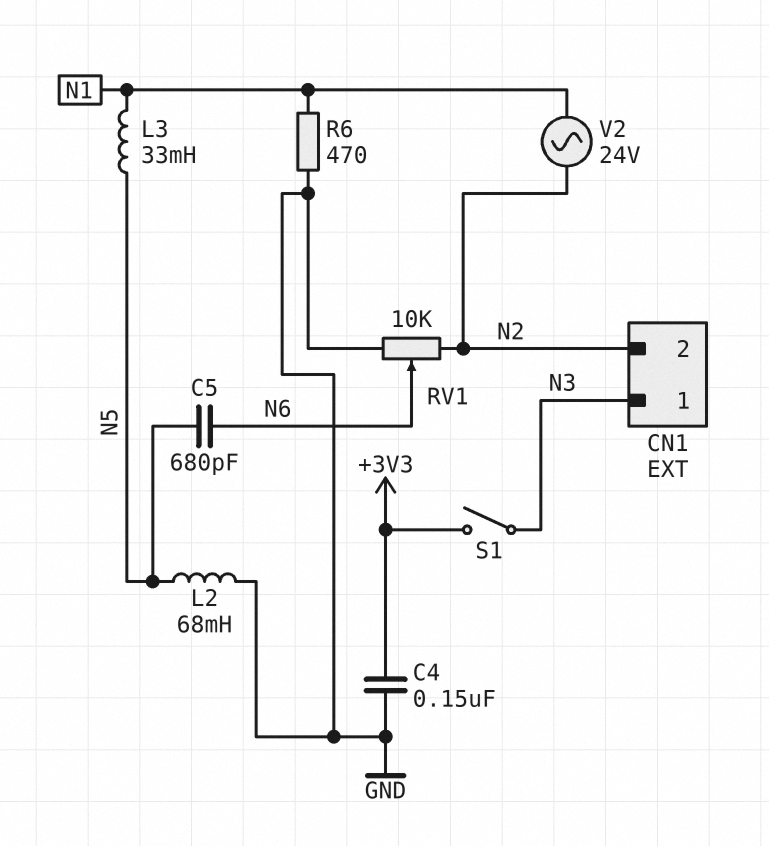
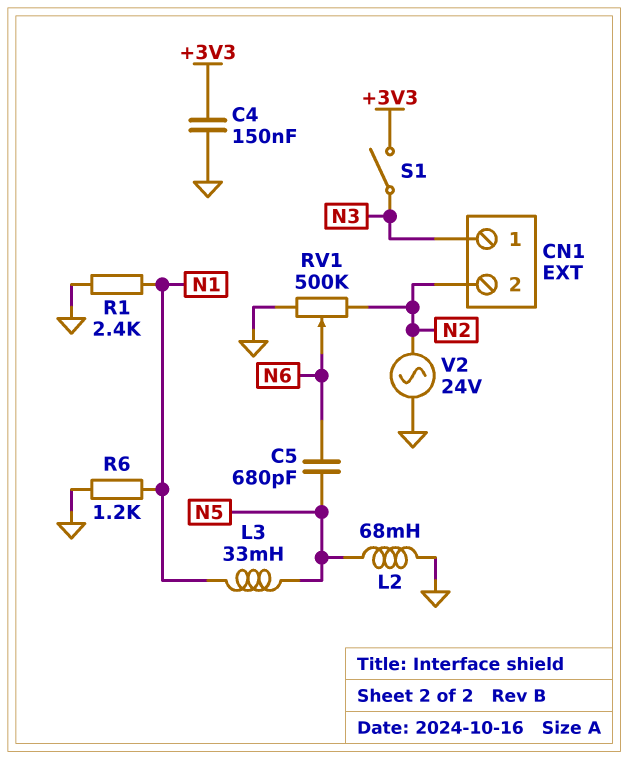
R1: none -> 2.4k (GND, N1)
R6: 470 (GND, N1) -> 1.2k (GND, N1)
RV1: 10k (GND, N2, wiper N6) -> 500k (GND, N2, wiper N6)
V2: AC 24V (N1, N2) -> AC 24V (GND, N2)

